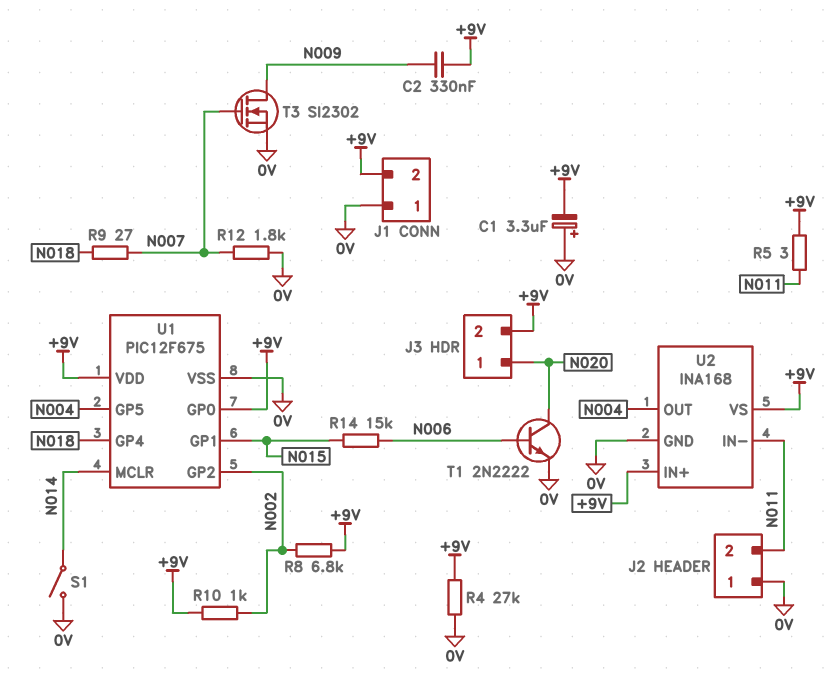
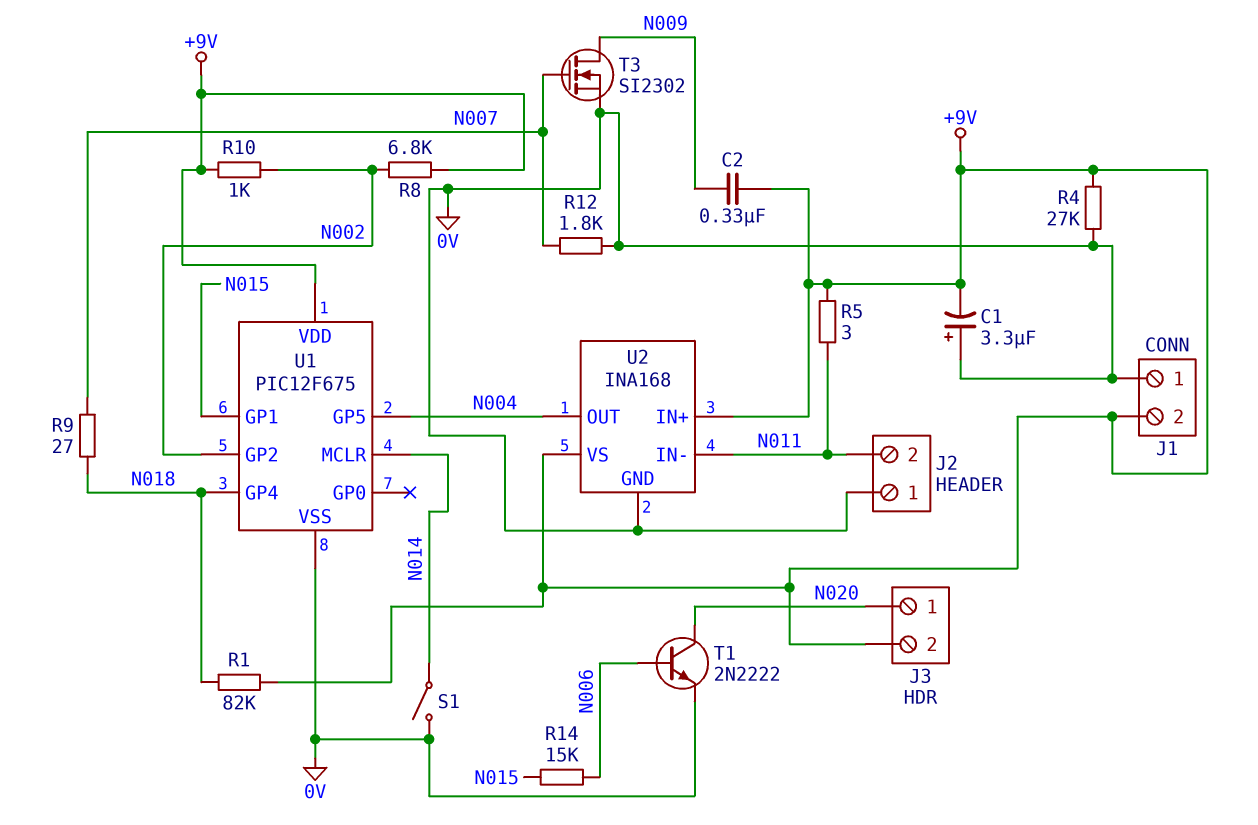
R1: none -> 82k (+9V, N018)
U1 pin GP0: +9V -> none

